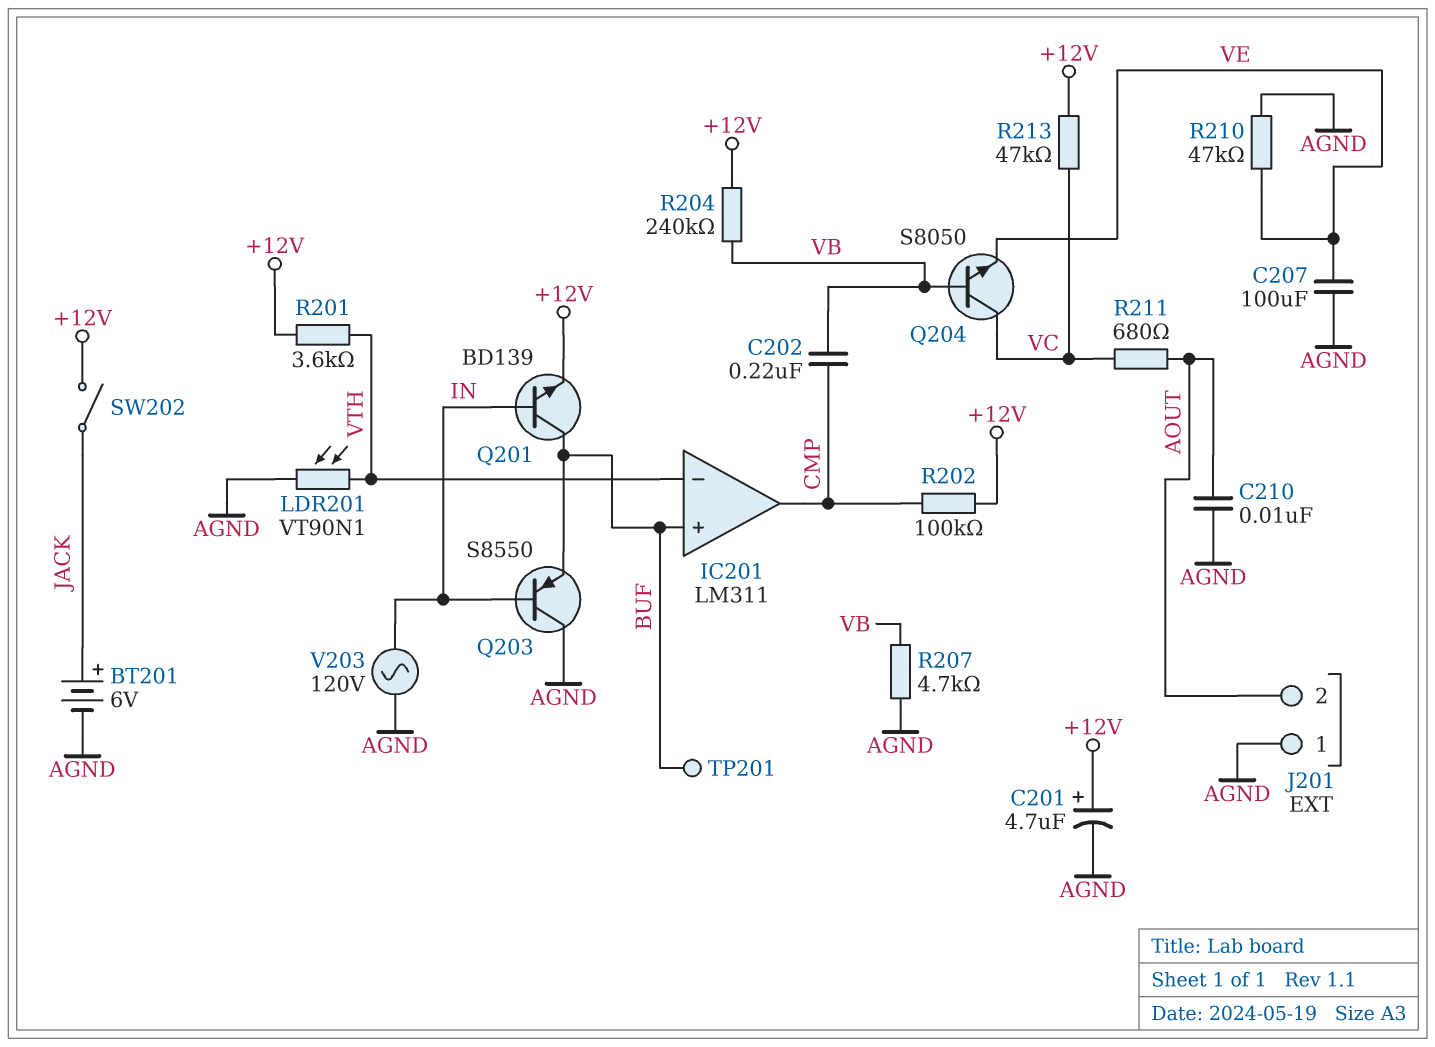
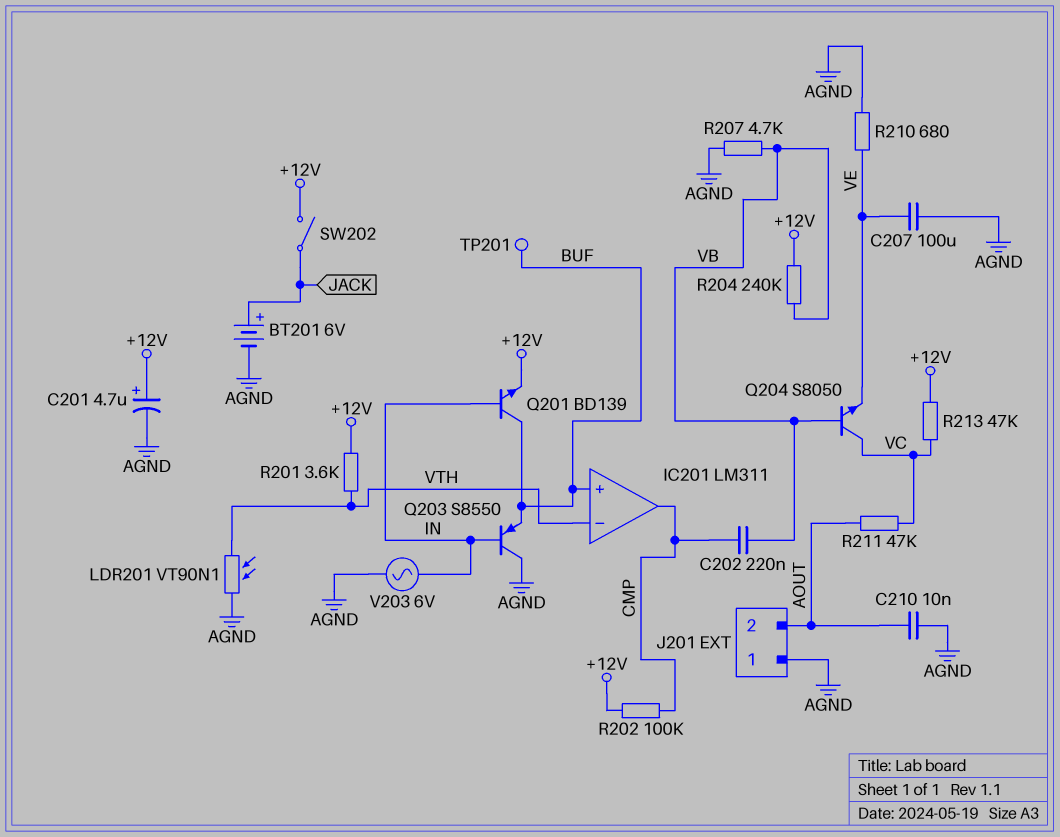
R210: 47k (AGND, VE) -> 680 (AGND, VE)
R211: 680 (AOUT, VC) -> 47k (AOUT, VC)
V203: AC 120V (AGND, IN) -> AC 6V (AGND, IN)

